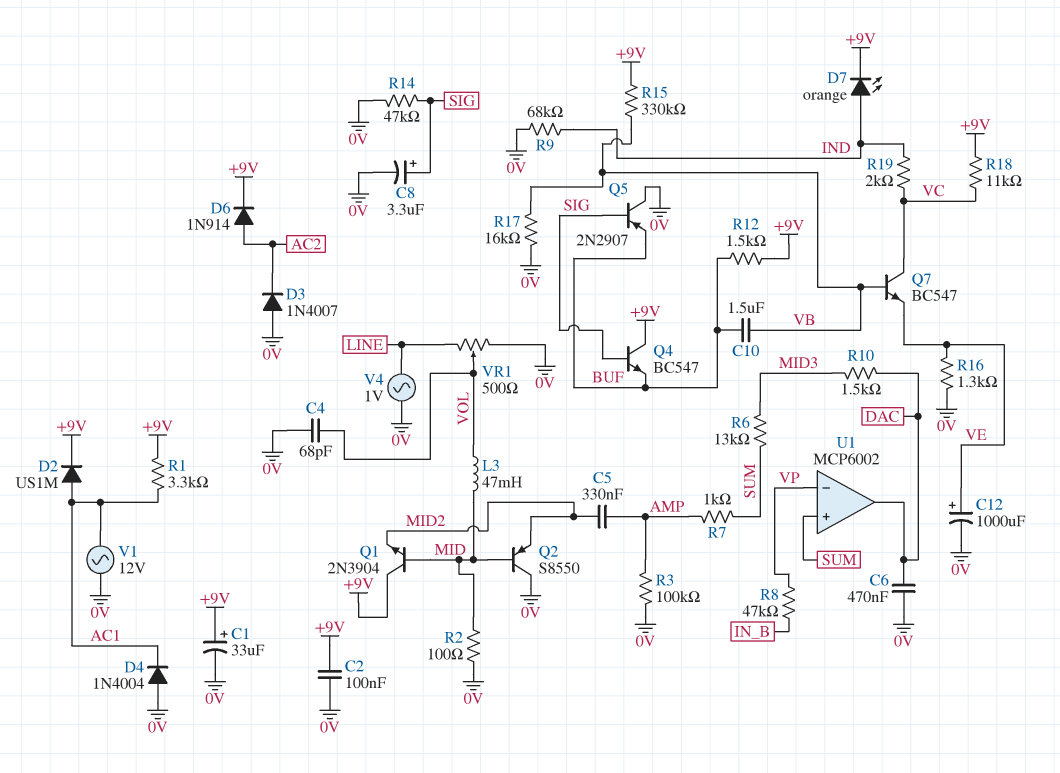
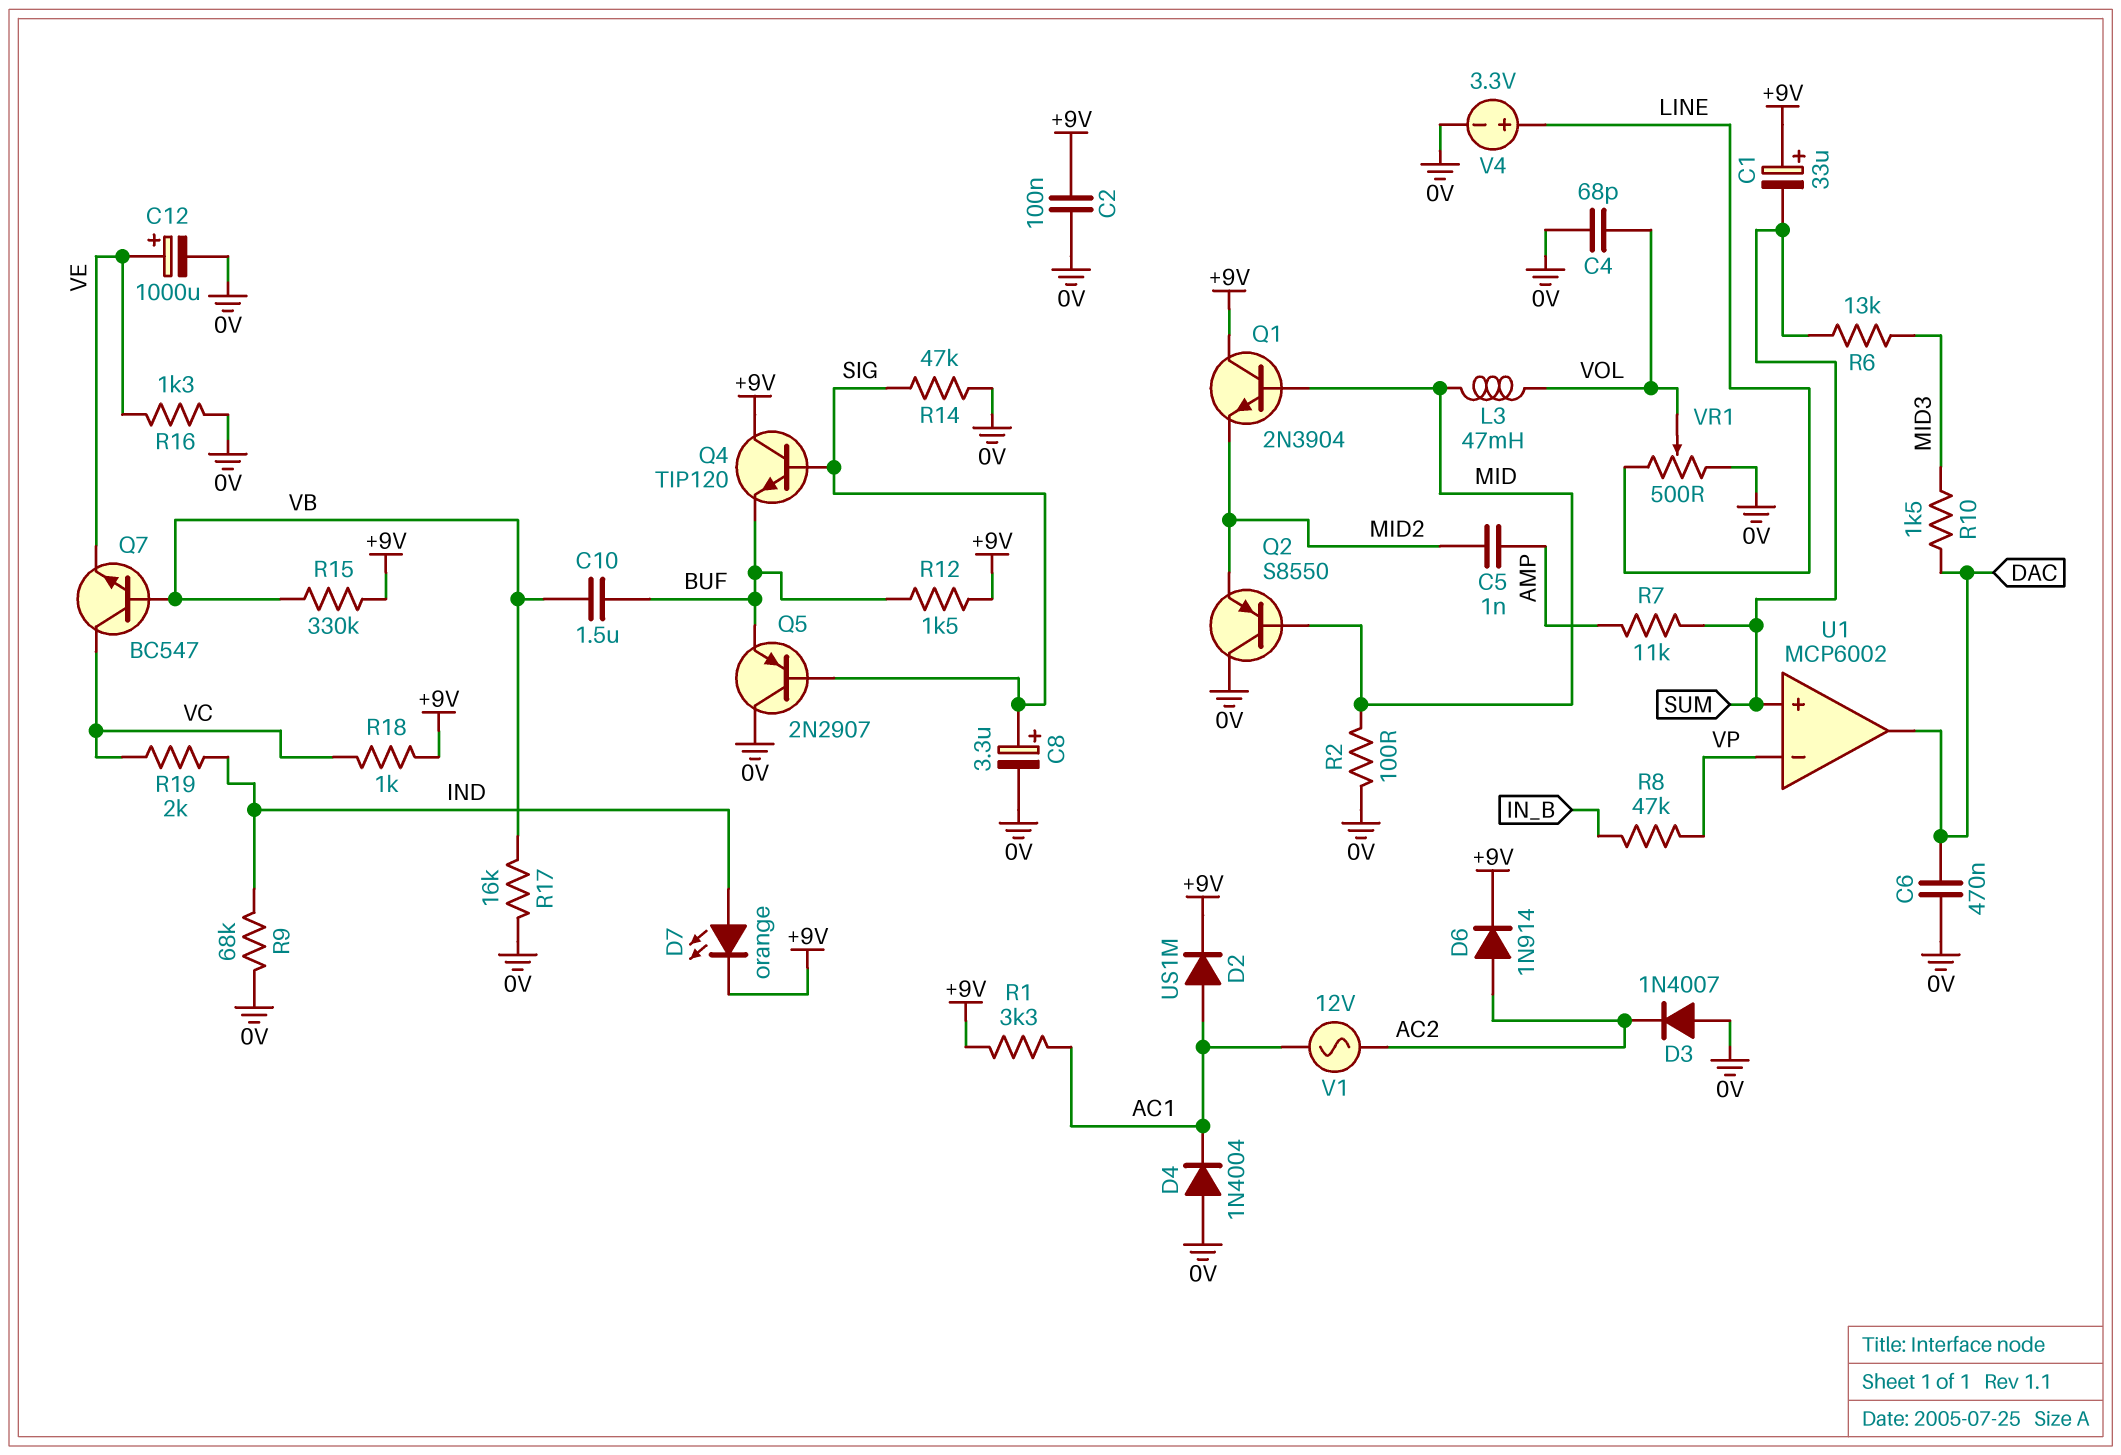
C1: 33uF (plus +9V, minus 0V) -> 33uF (plus +9V, minus SUM)
C5: 330nF (AMP, MID2) -> 1nF (AMP, MID2)
Q4: NPN BC547 (B SIG, C +9V, E BUF) -> NPN TIP120 (B SIG, C +9V, E BUF)
R3: 100k (0V, AMP) -> none
R7: 1k (AMP, SUM) -> 11k (AMP, SUM)
R18: 11k (+9V, VC) -> 1k (+9V, VC)
V1: AC 12V (0V, AC1) -> AC 12V (AC1, AC2)
V4: AC 1V (0V, LINE) -> 3.3V (plus LINE, minus 0V)

